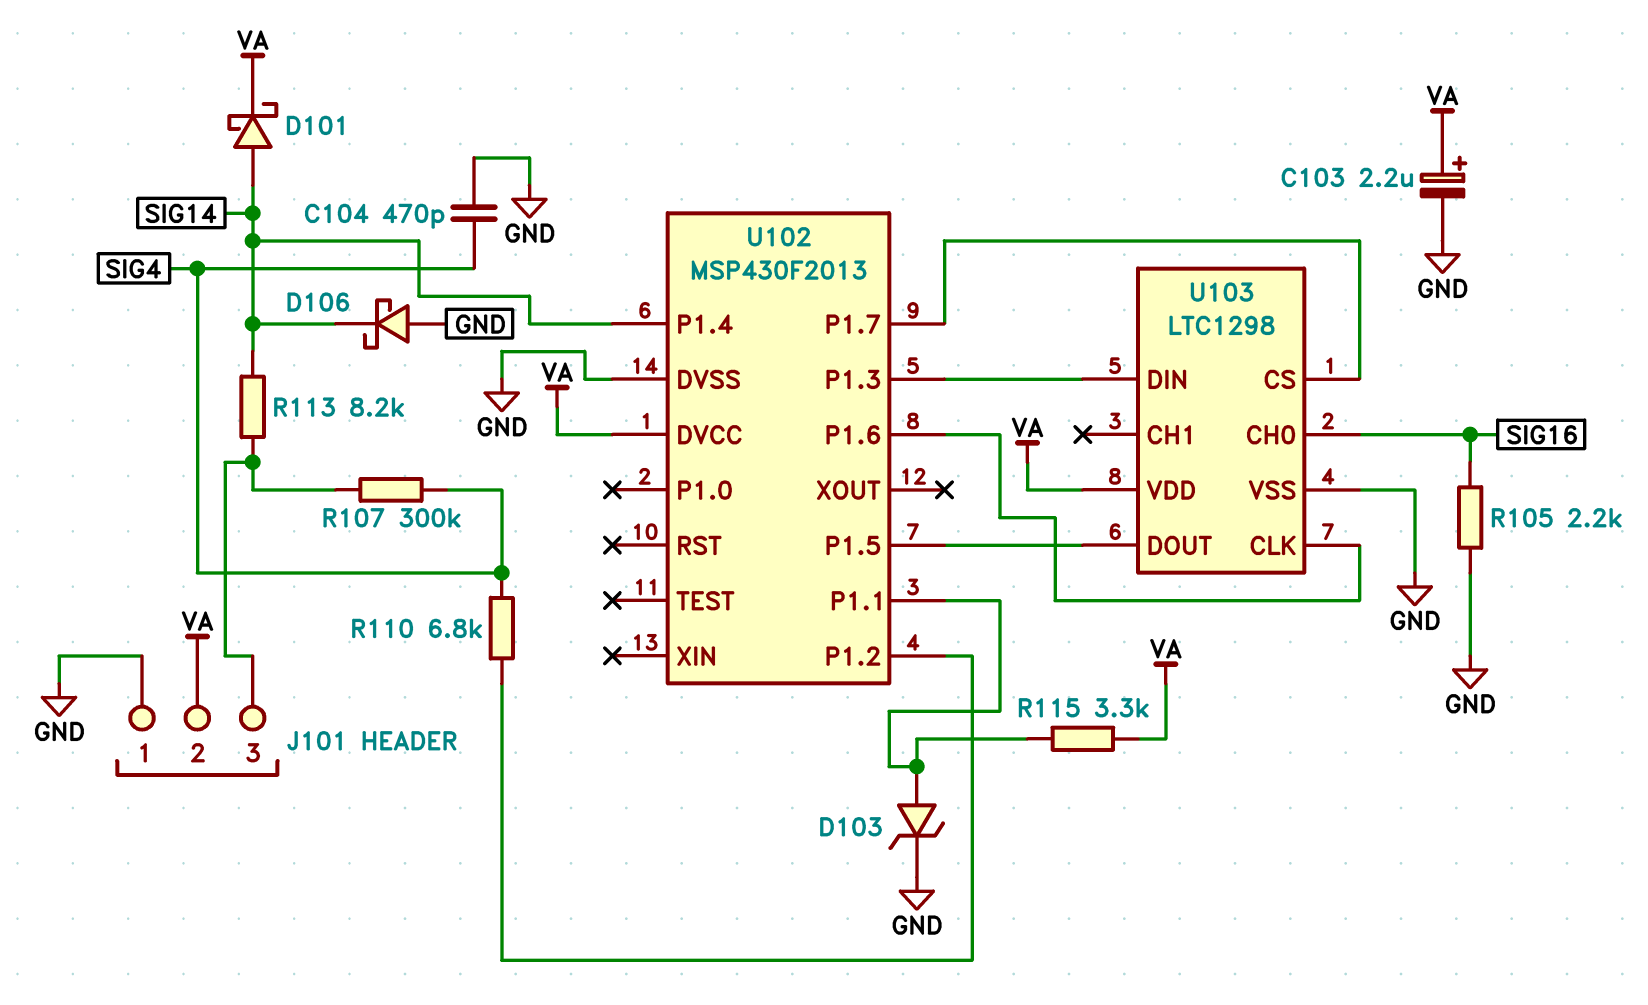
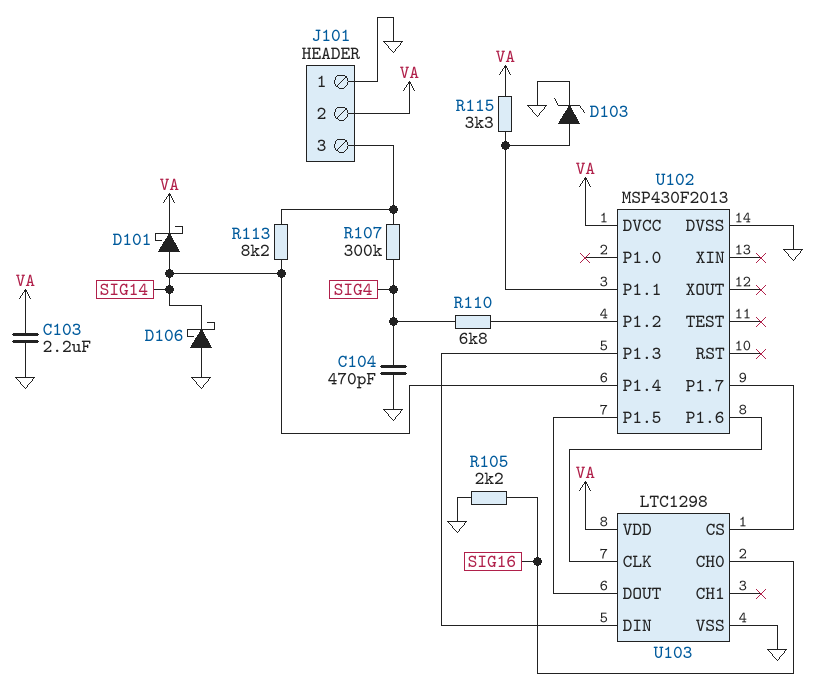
C103: 2.2uF (plus VA, minus GND) -> 2.2uF (GND, VA)

